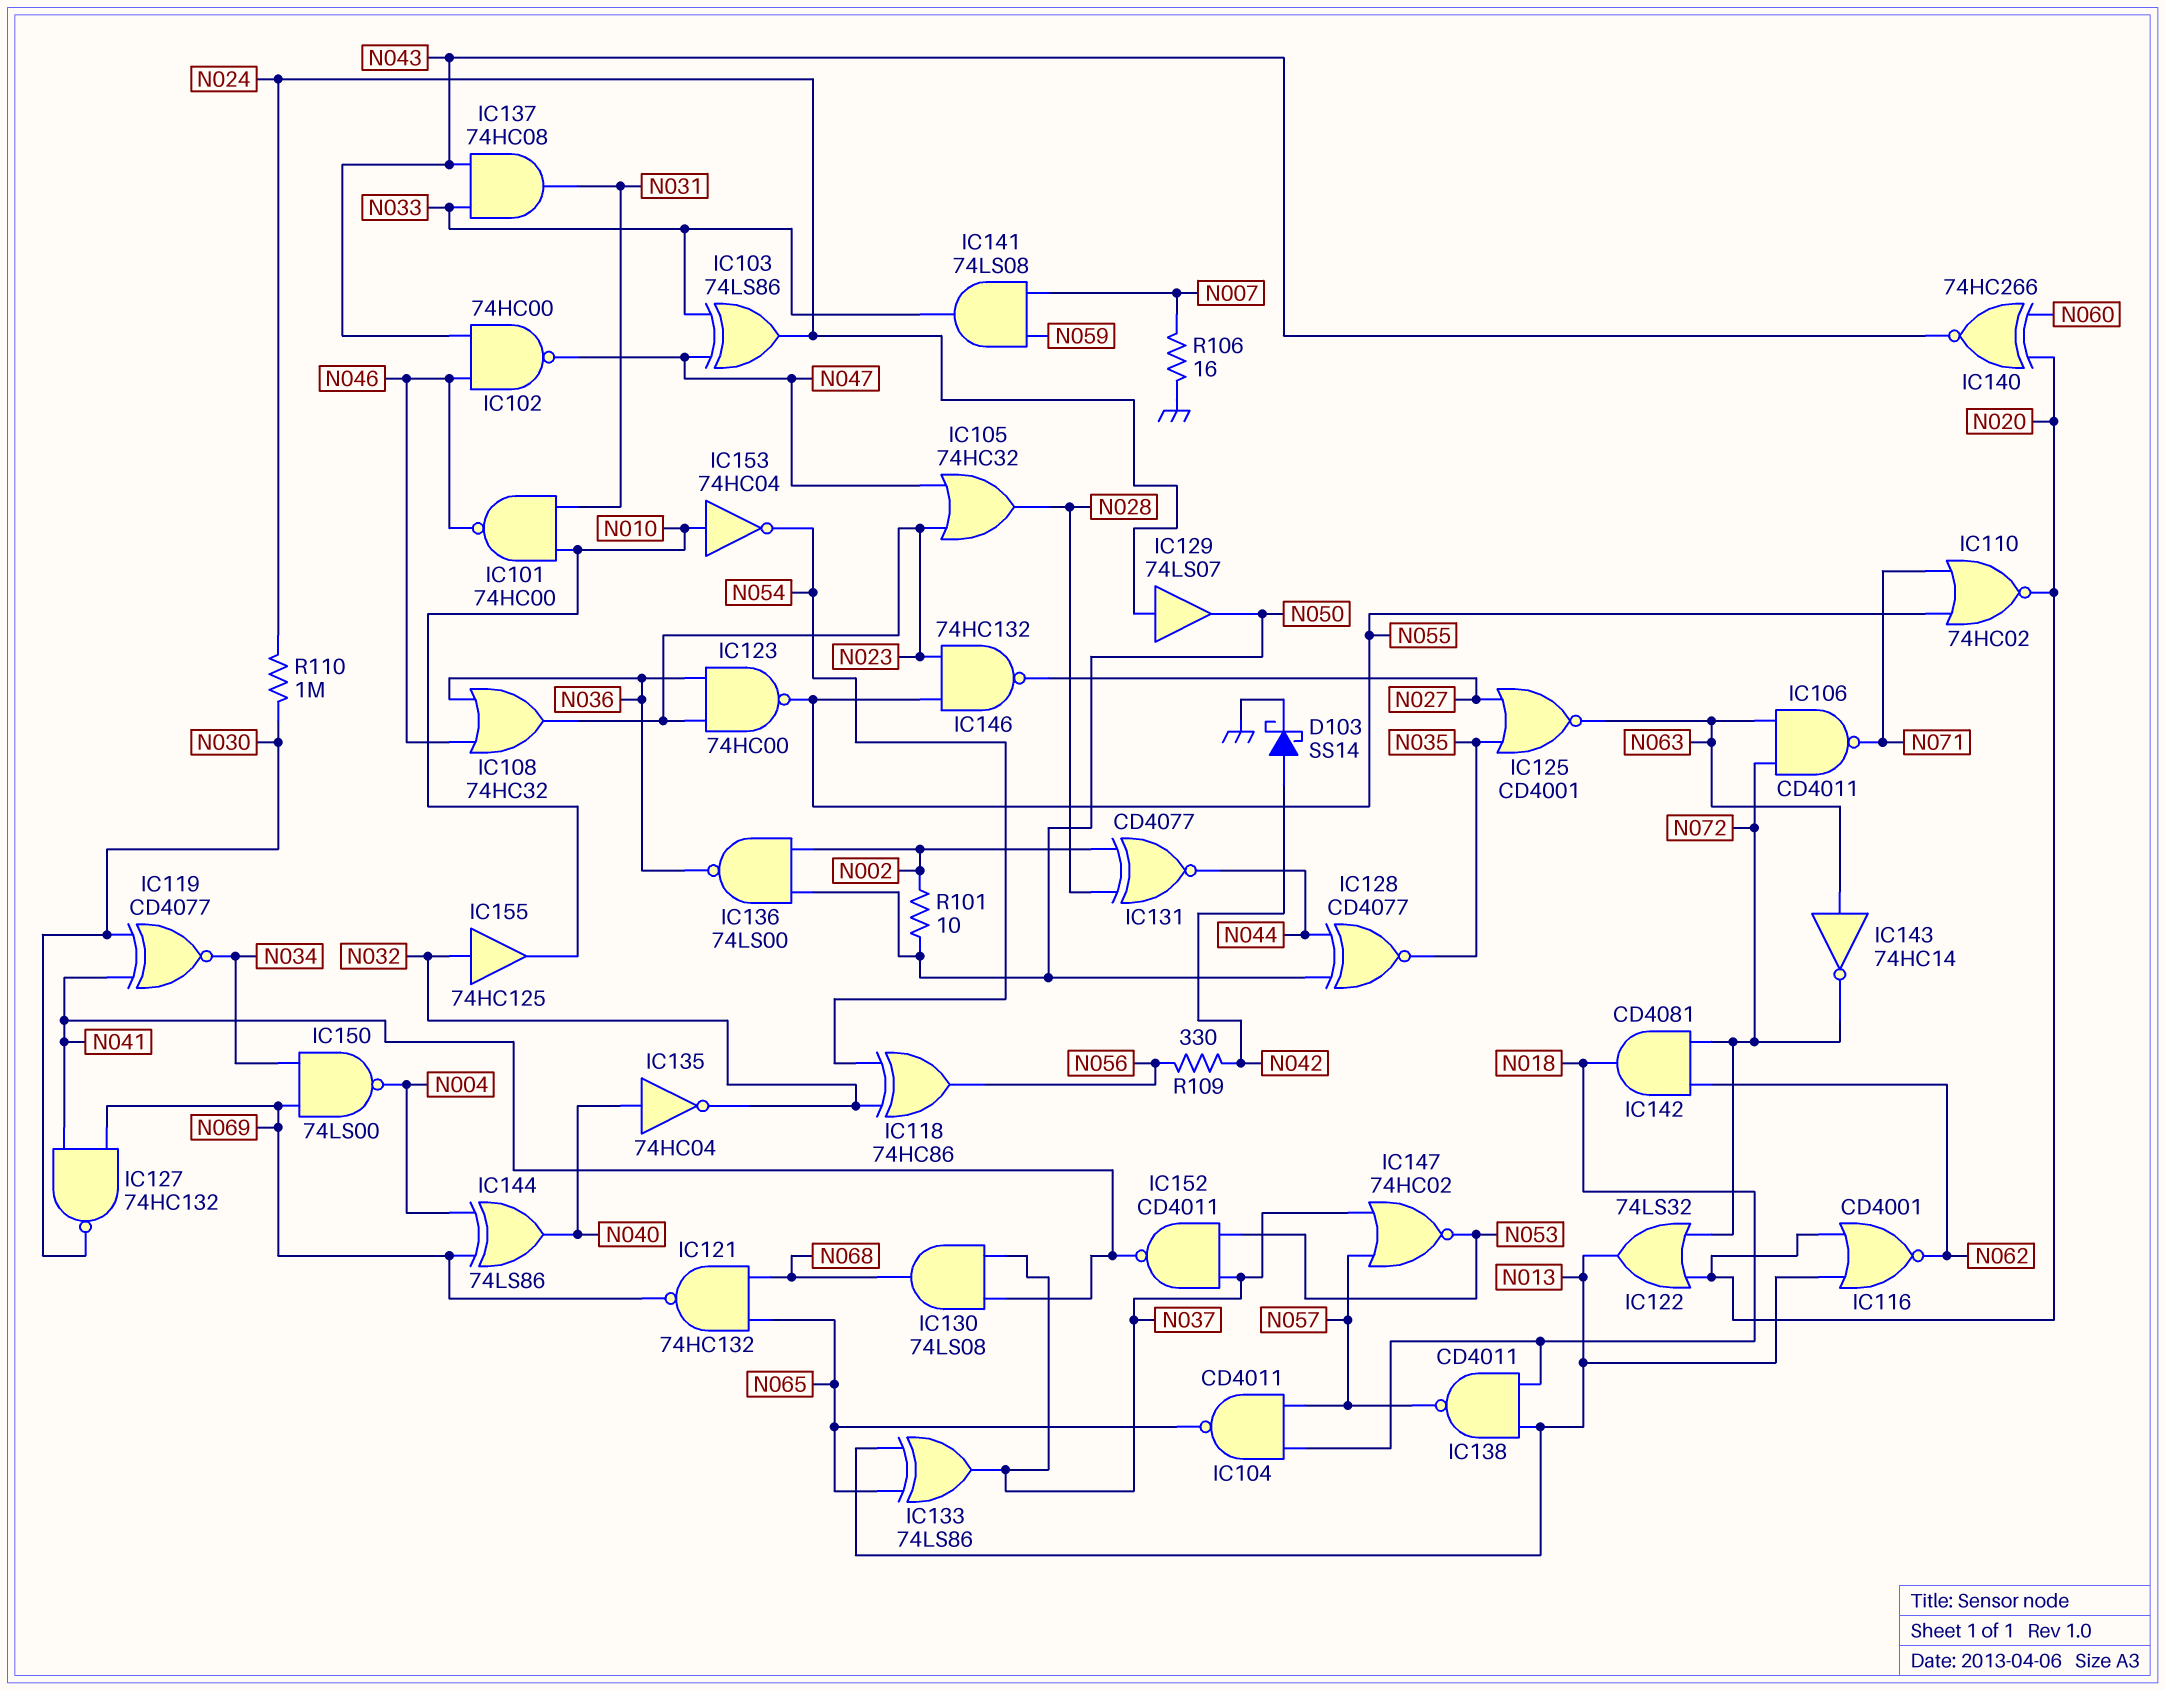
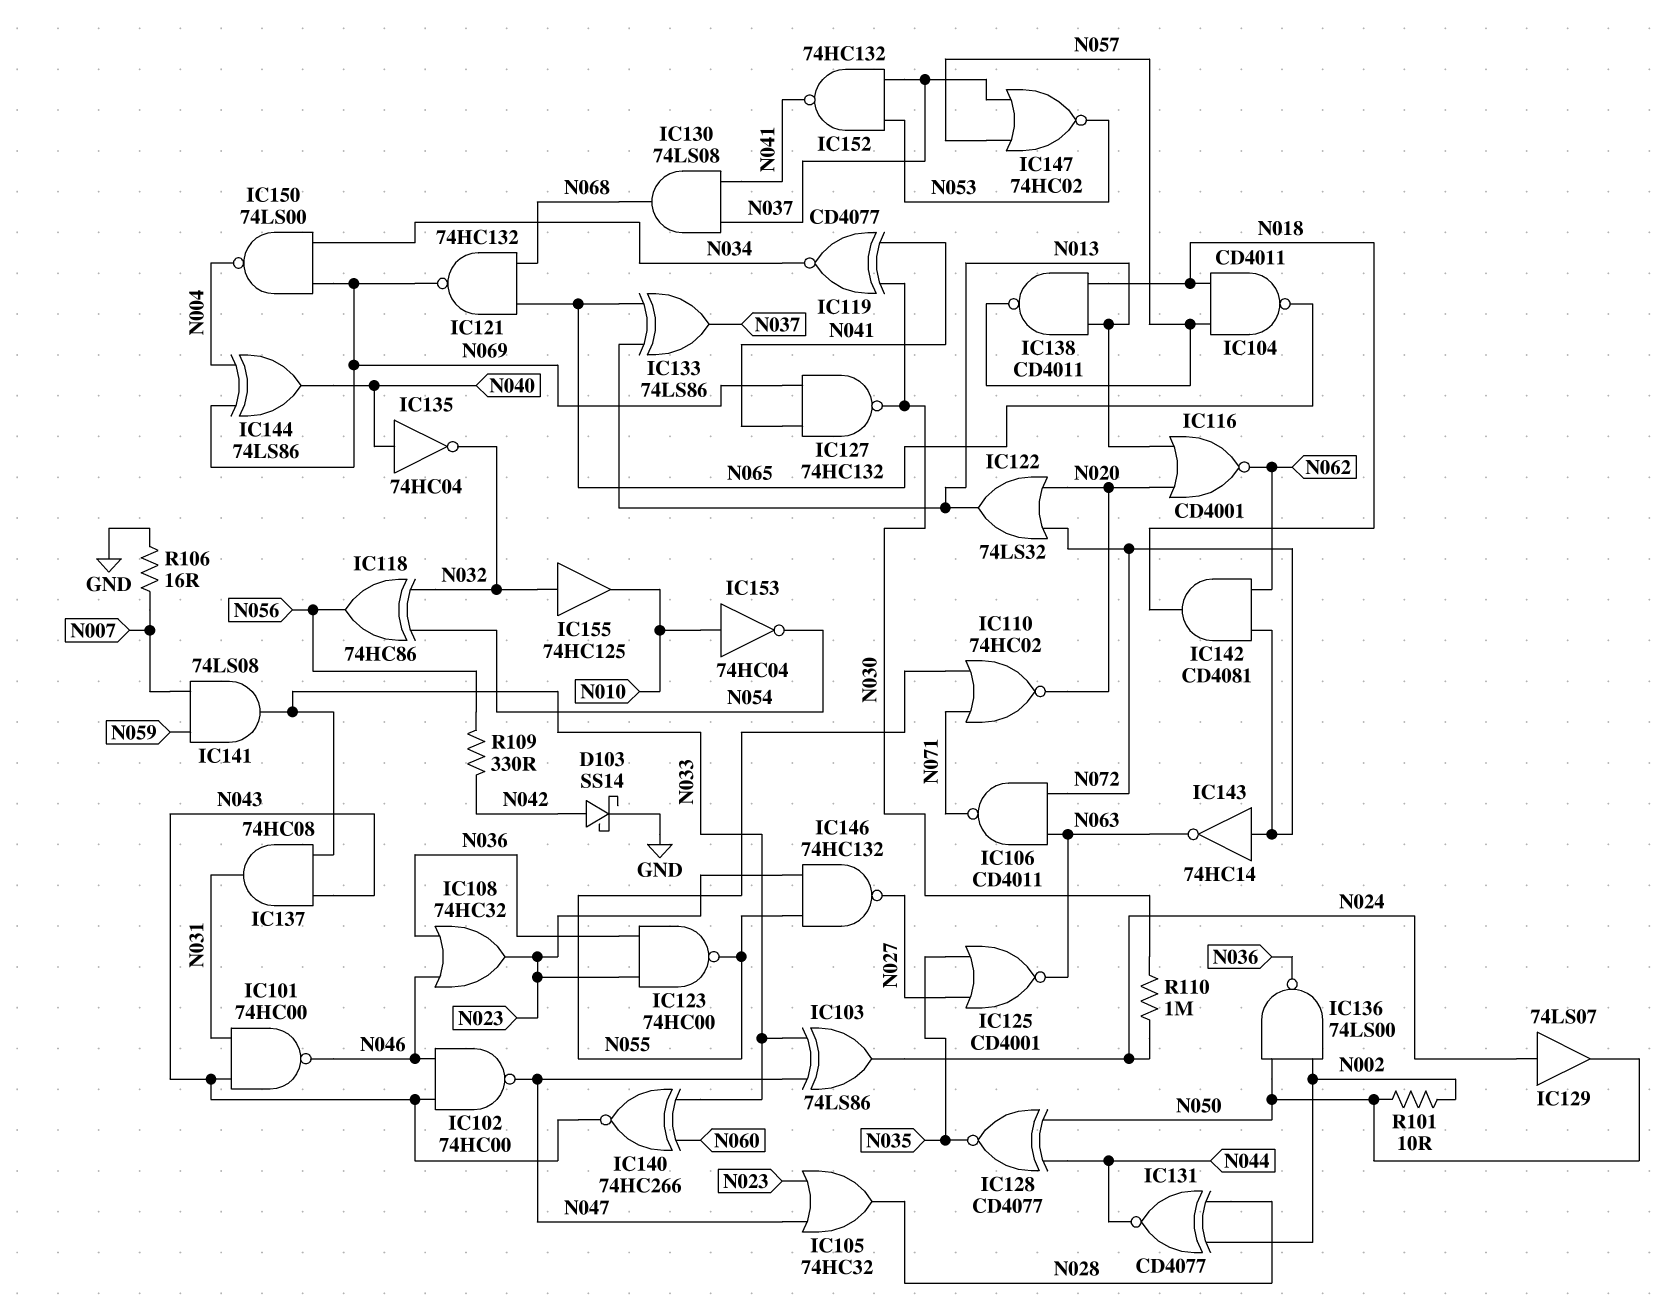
IC101: NAND 74HC00 (in N010, in N031, out N046) -> NAND 74HC00 (in N031, in N043, out N046)
IC140: XNOR 74HC266 (in N020, in N060, out N043) -> XNOR 74HC266 (in N033, in N060, out N043)
IC143: NOT 74HC14 (in N063, out N072) -> NOT 74HC14 (in N072, out N063)
IC152: NAND CD4011 (in N037, in N053, out N041) -> NAND 74HC132 (in N037, in N053, out N041)

